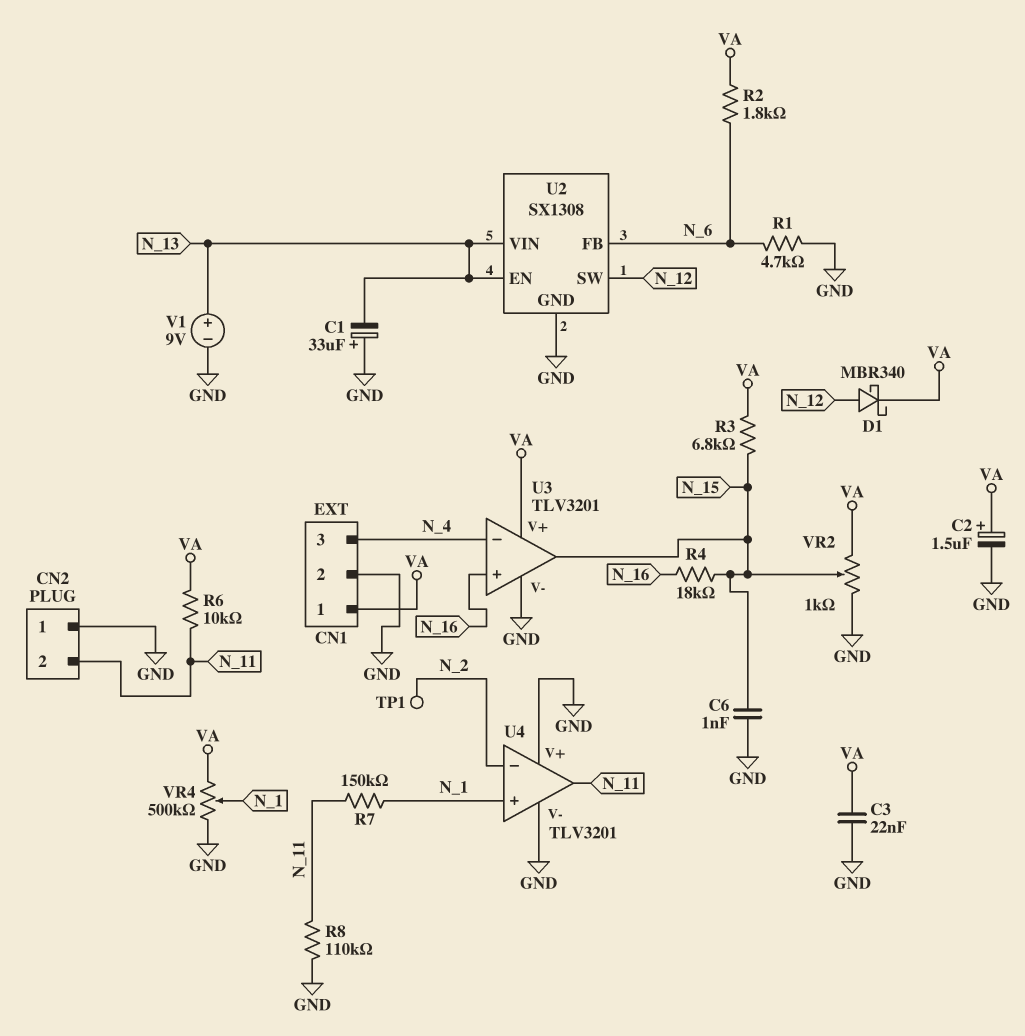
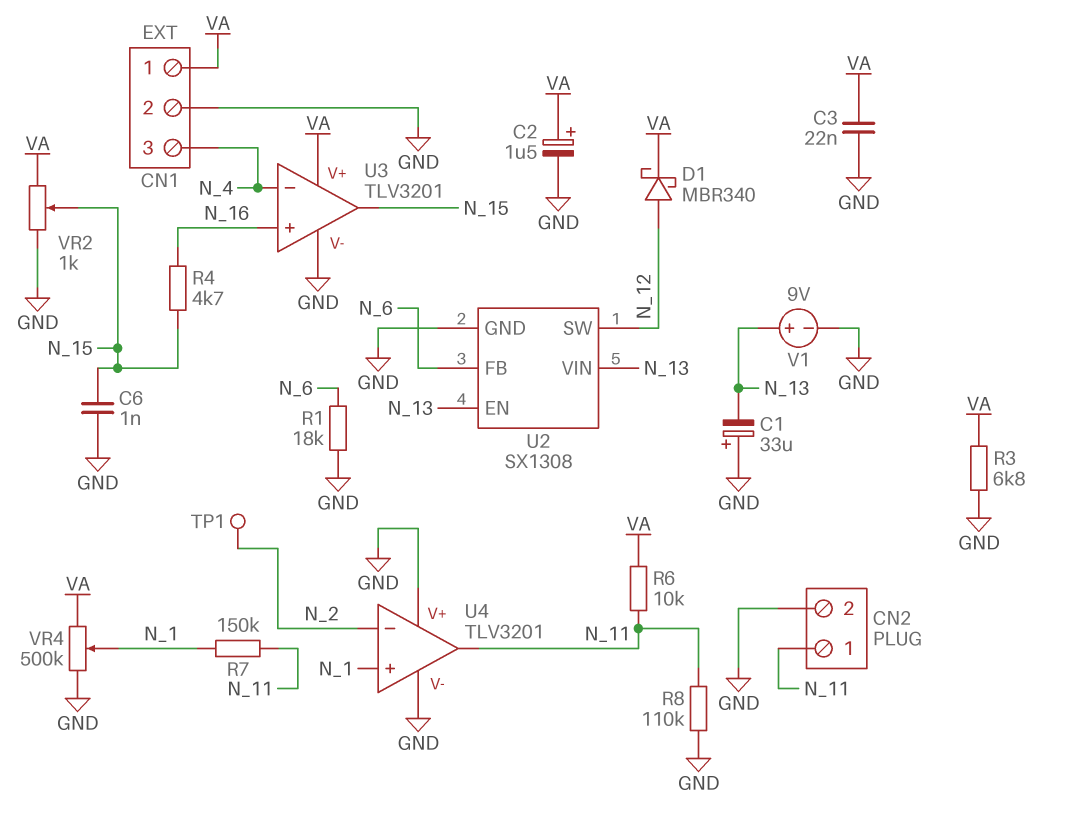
CN2 pin 1: GND -> N_11
CN2 pin 2: N_11 -> GND
R1: 4.7k (GND, N_6) -> 18k (GND, N_6)
R2: 1.8k (N_6, VA) -> none
R3: 6.8k (N_15, VA) -> 6.8k (GND, VA)
R4: 18k (N_15, N_16) -> 4.7k (N_15, N_16)

